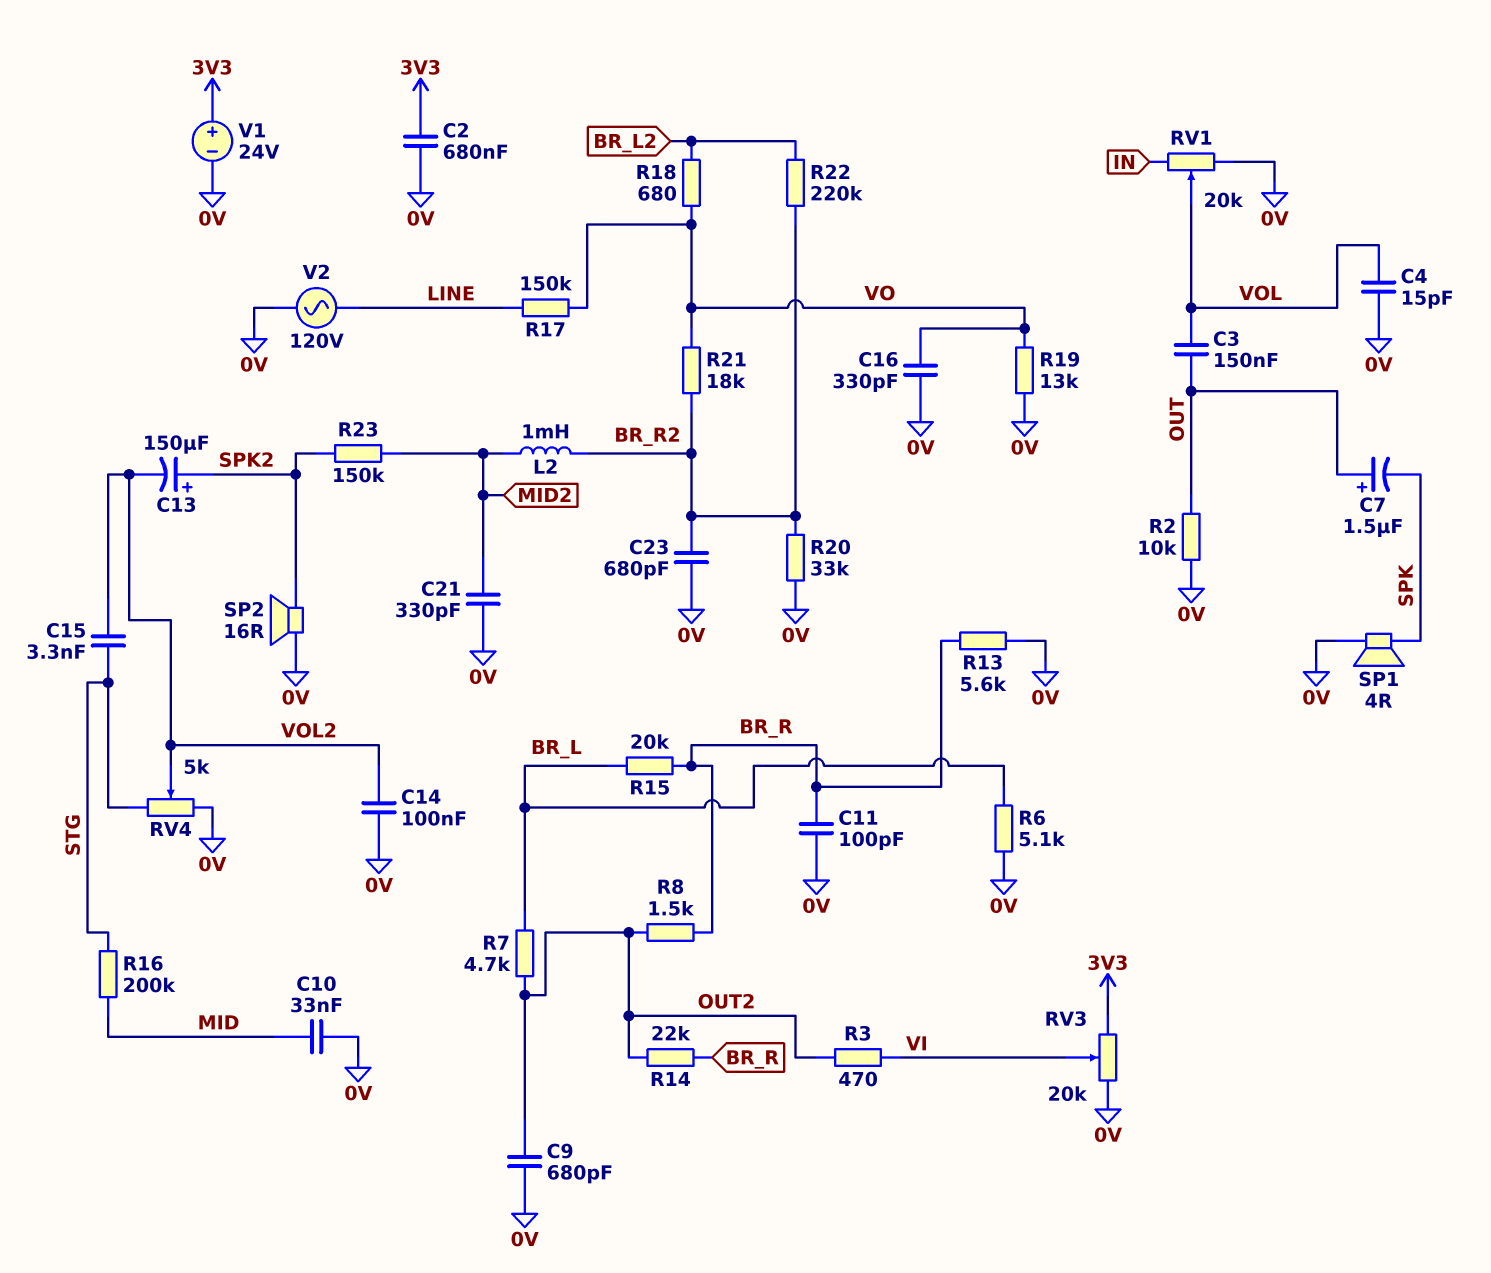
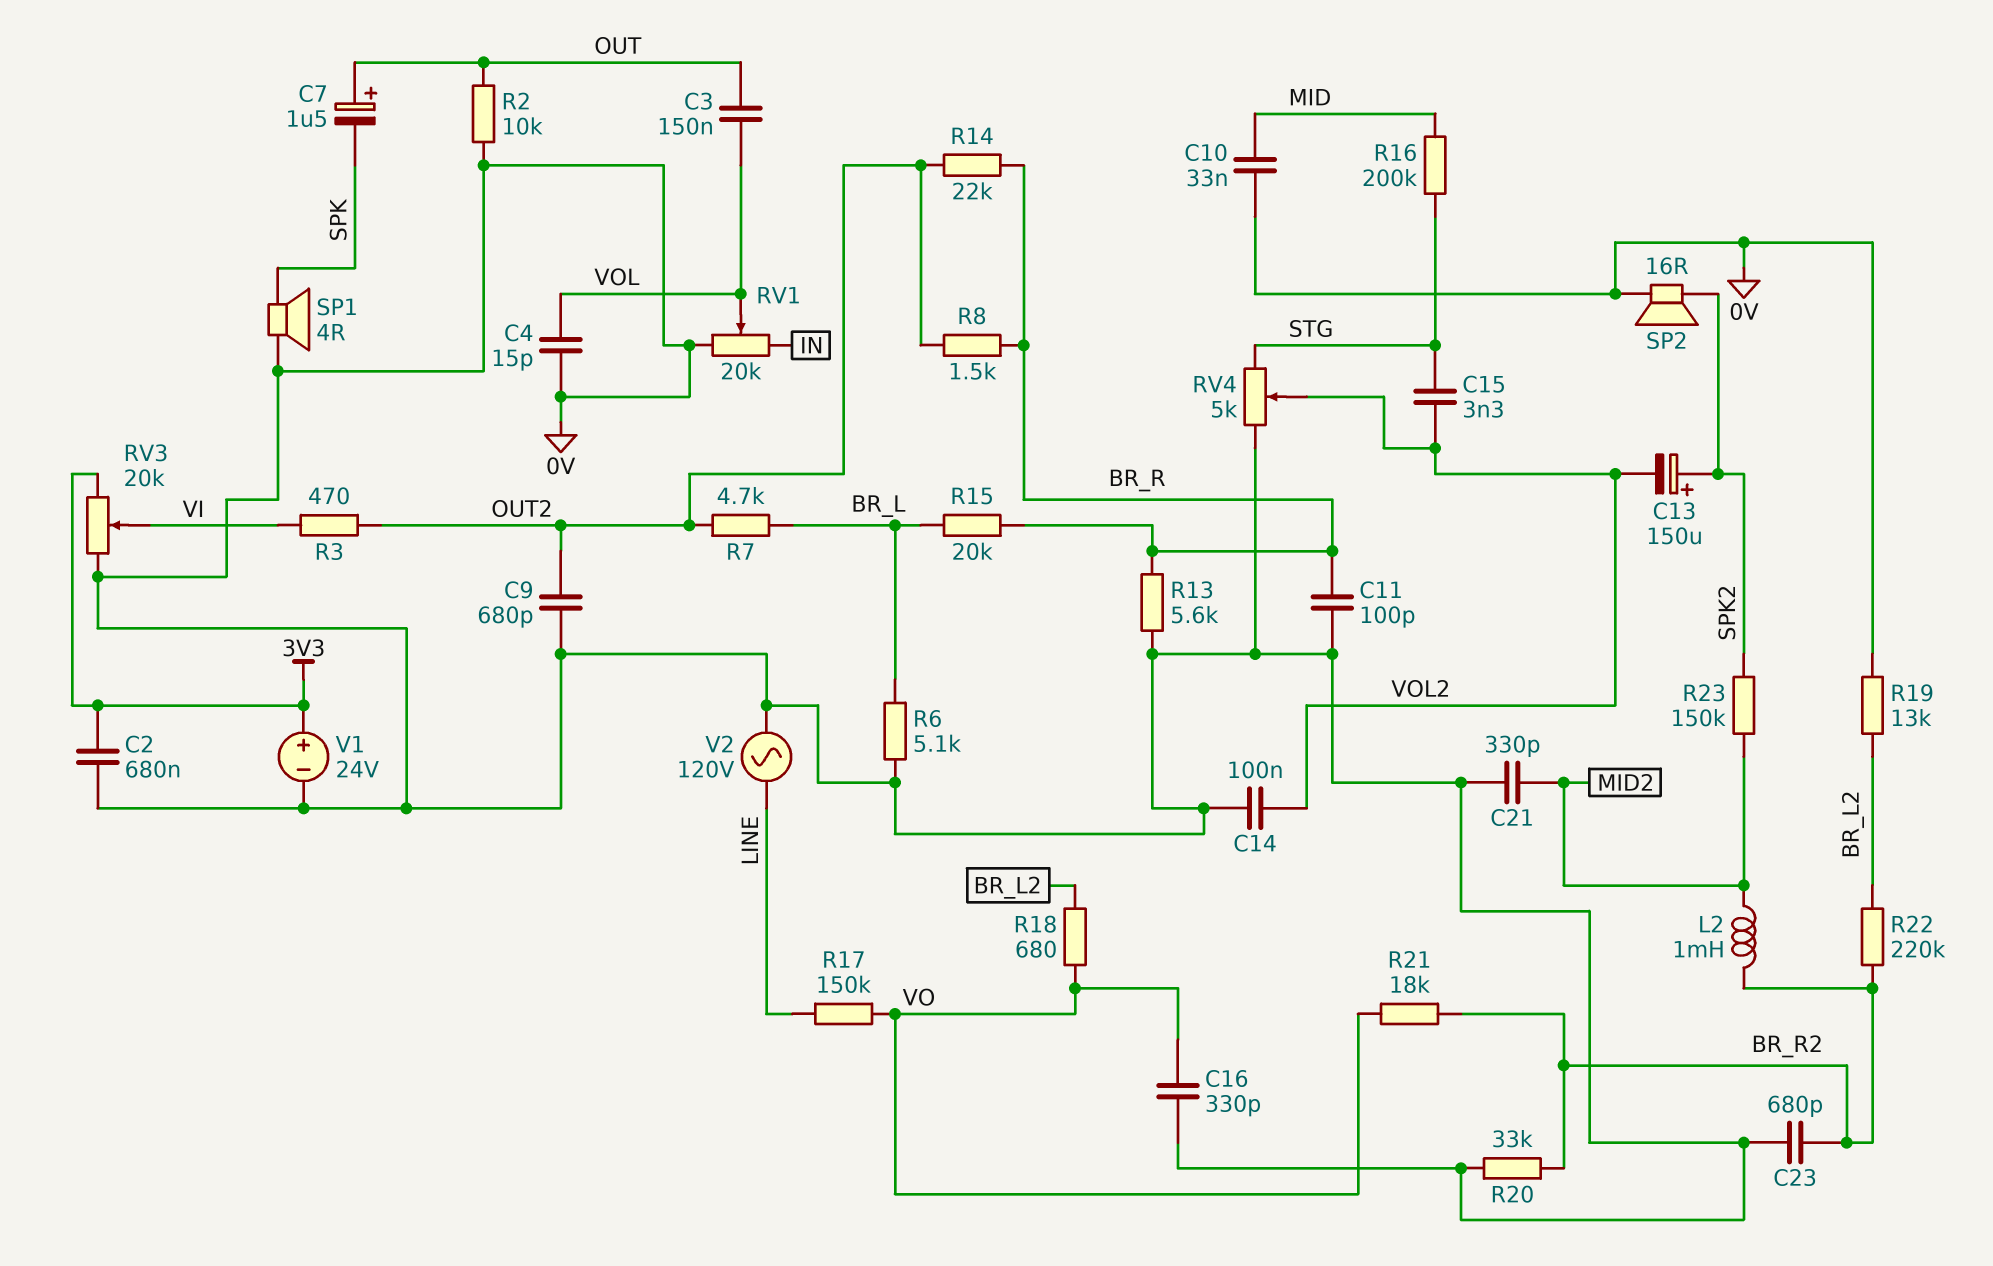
R19: 13k (0V, VO) -> 13k (0V, BR_L2)

